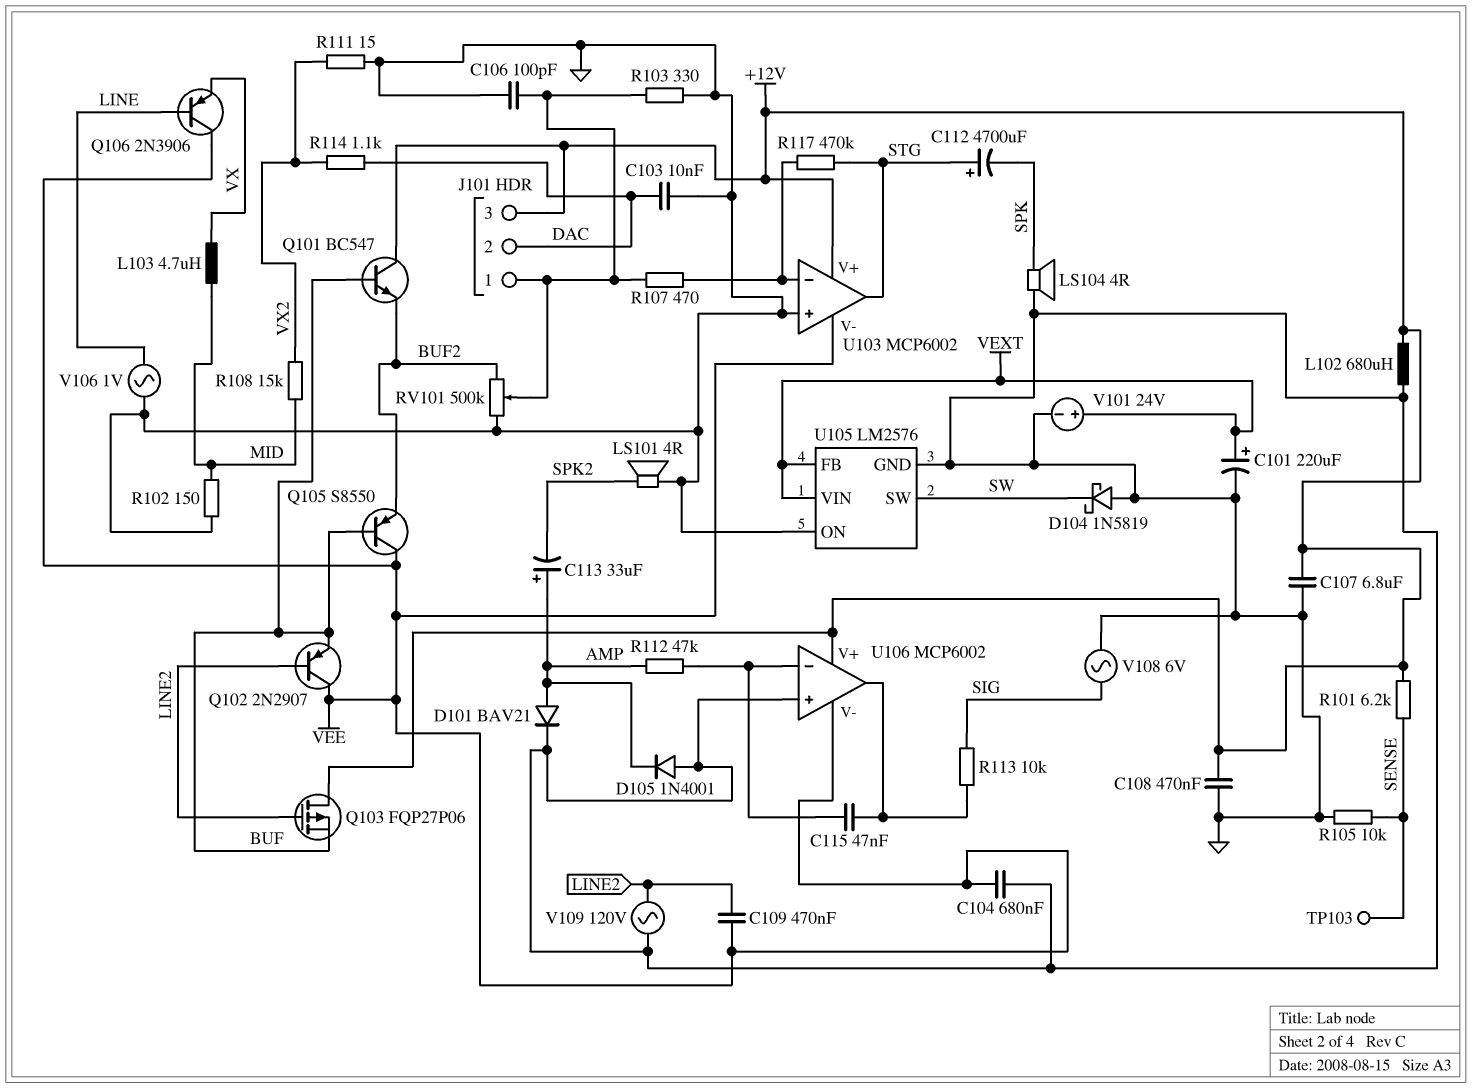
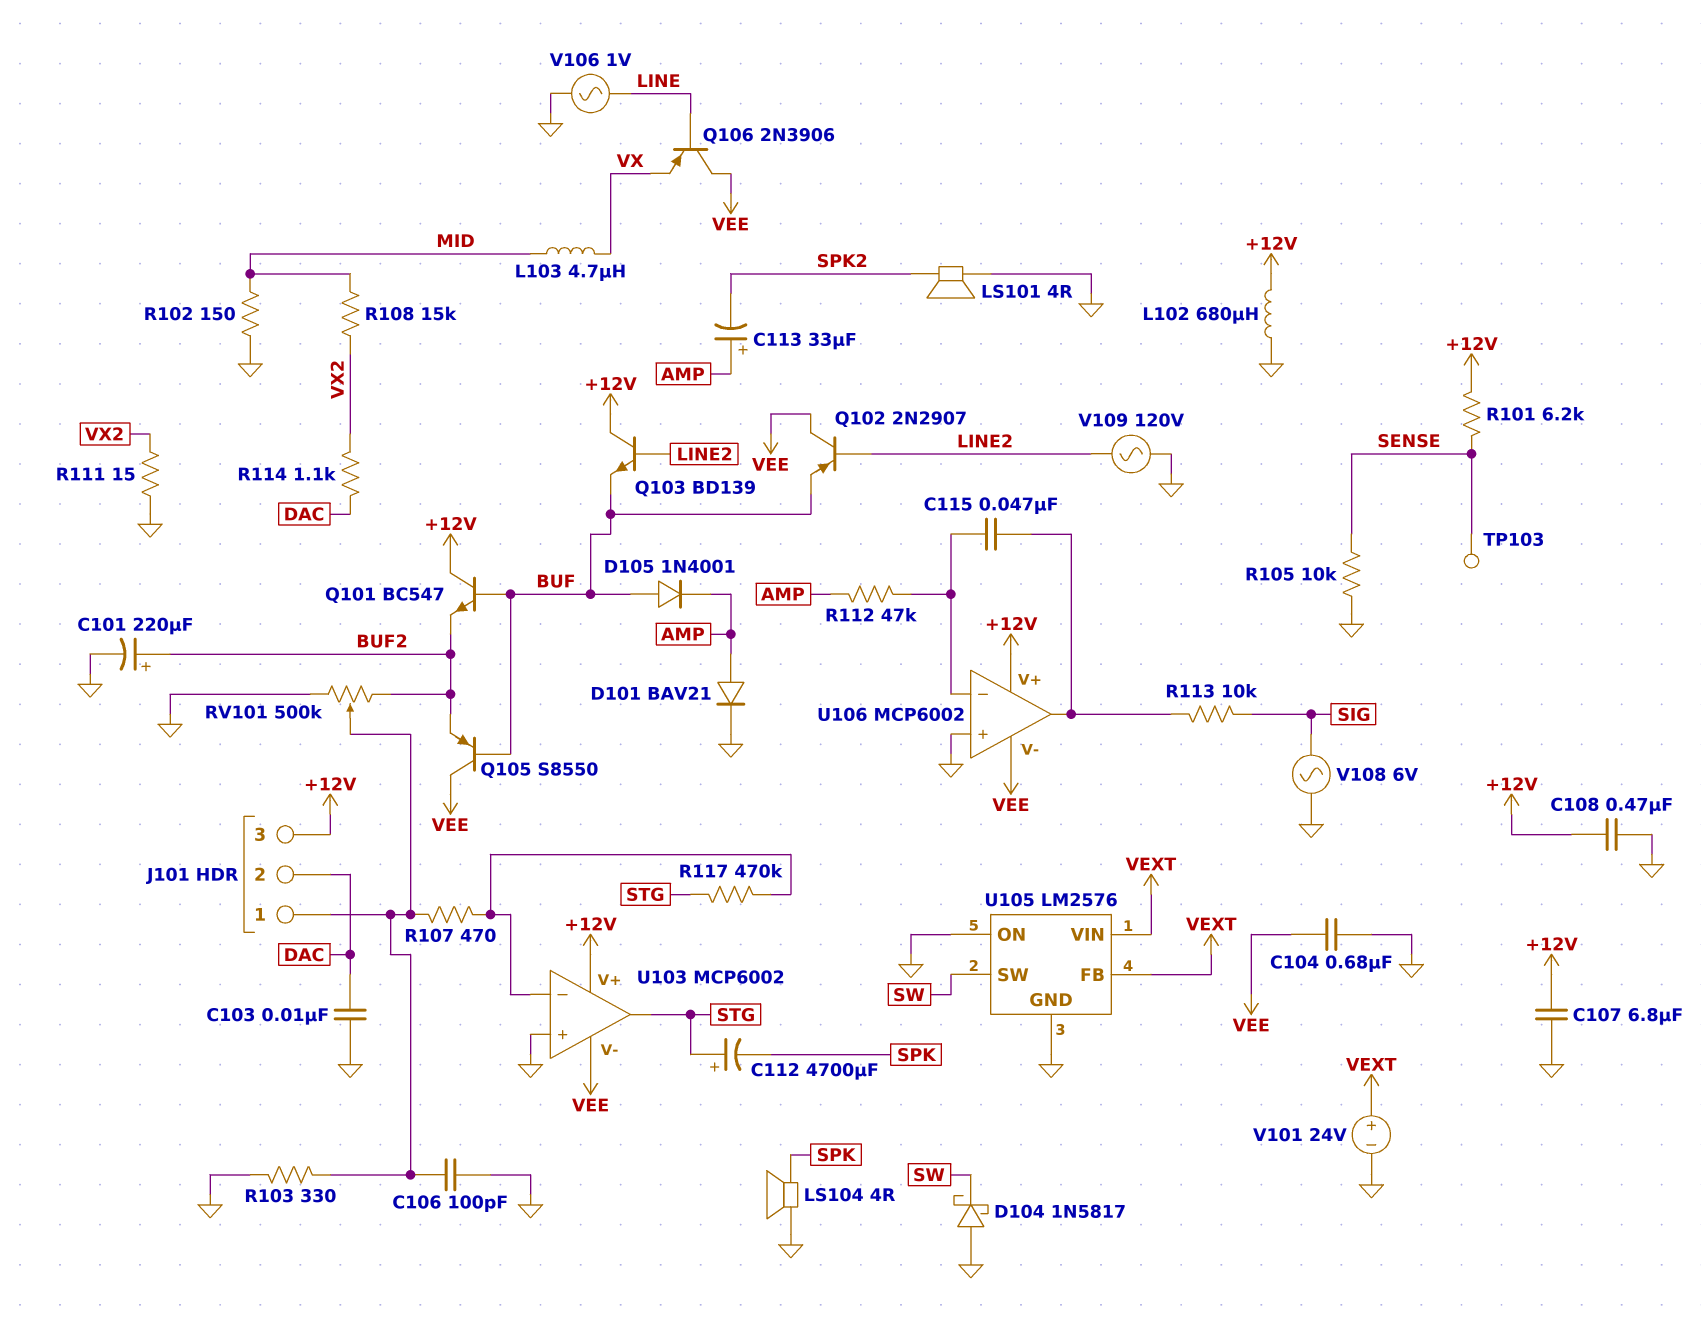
C101: 220uF (plus VEXT, minus GND) -> 220uF (plus BUF2, minus GND)
C109: 470nF (LINE2, VEE) -> none
D104: schottky 1N5819 (A GND, K SW) -> schottky 1N5817 (A GND, K SW)
D105: diode 1N4001 (A GND, K AMP) -> diode 1N4001 (A BUF, K AMP)
Q103: PMOS FQP27P06 (G LINE2, D +12V, S BUF) -> NPN BD139 (B LINE2, C +12V, E BUF)

